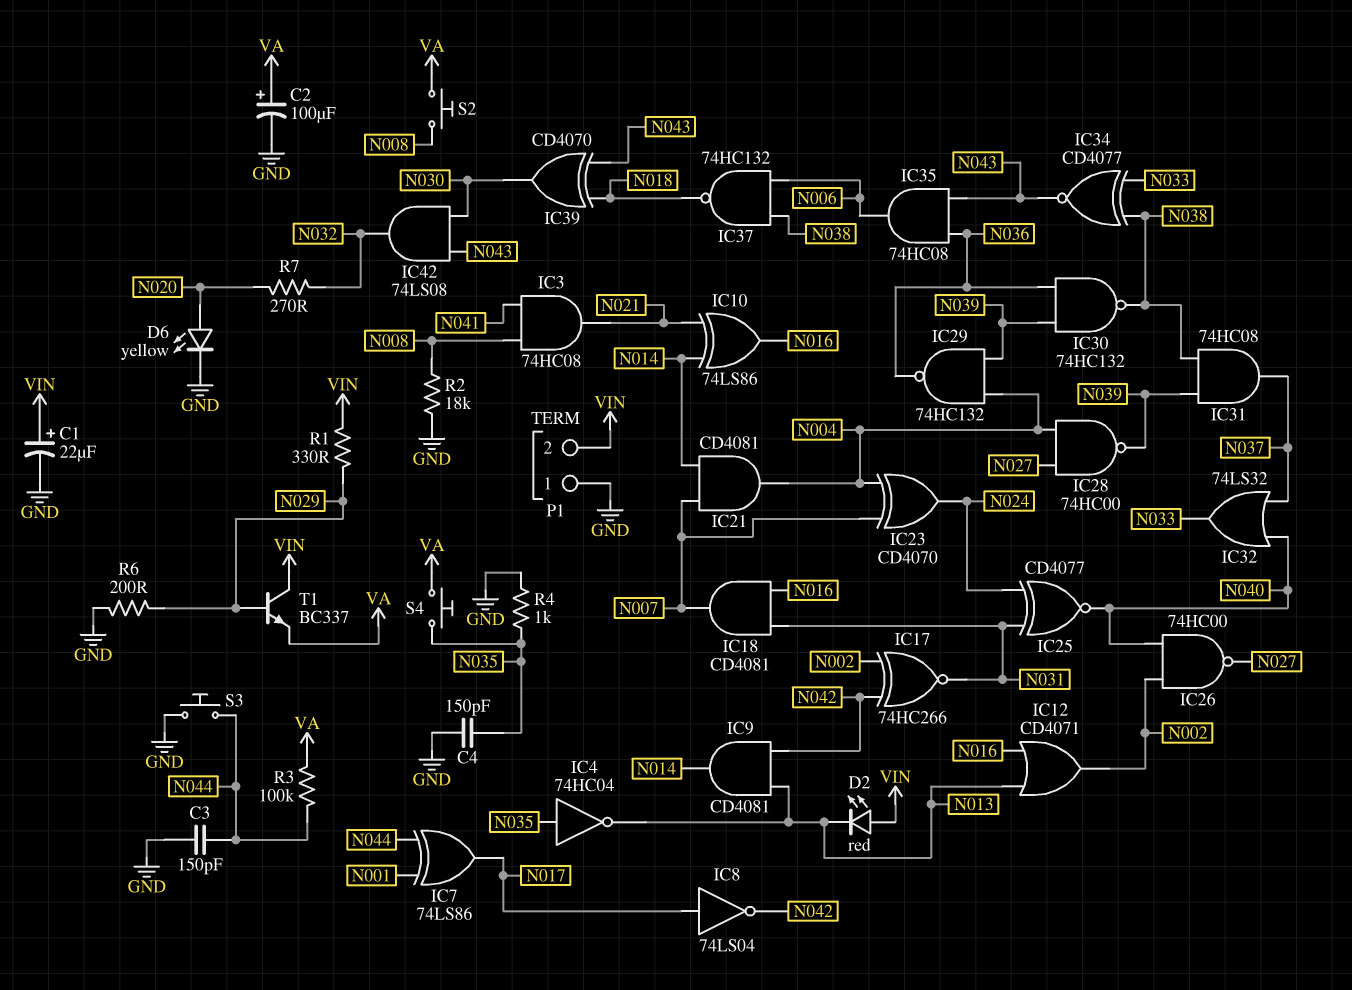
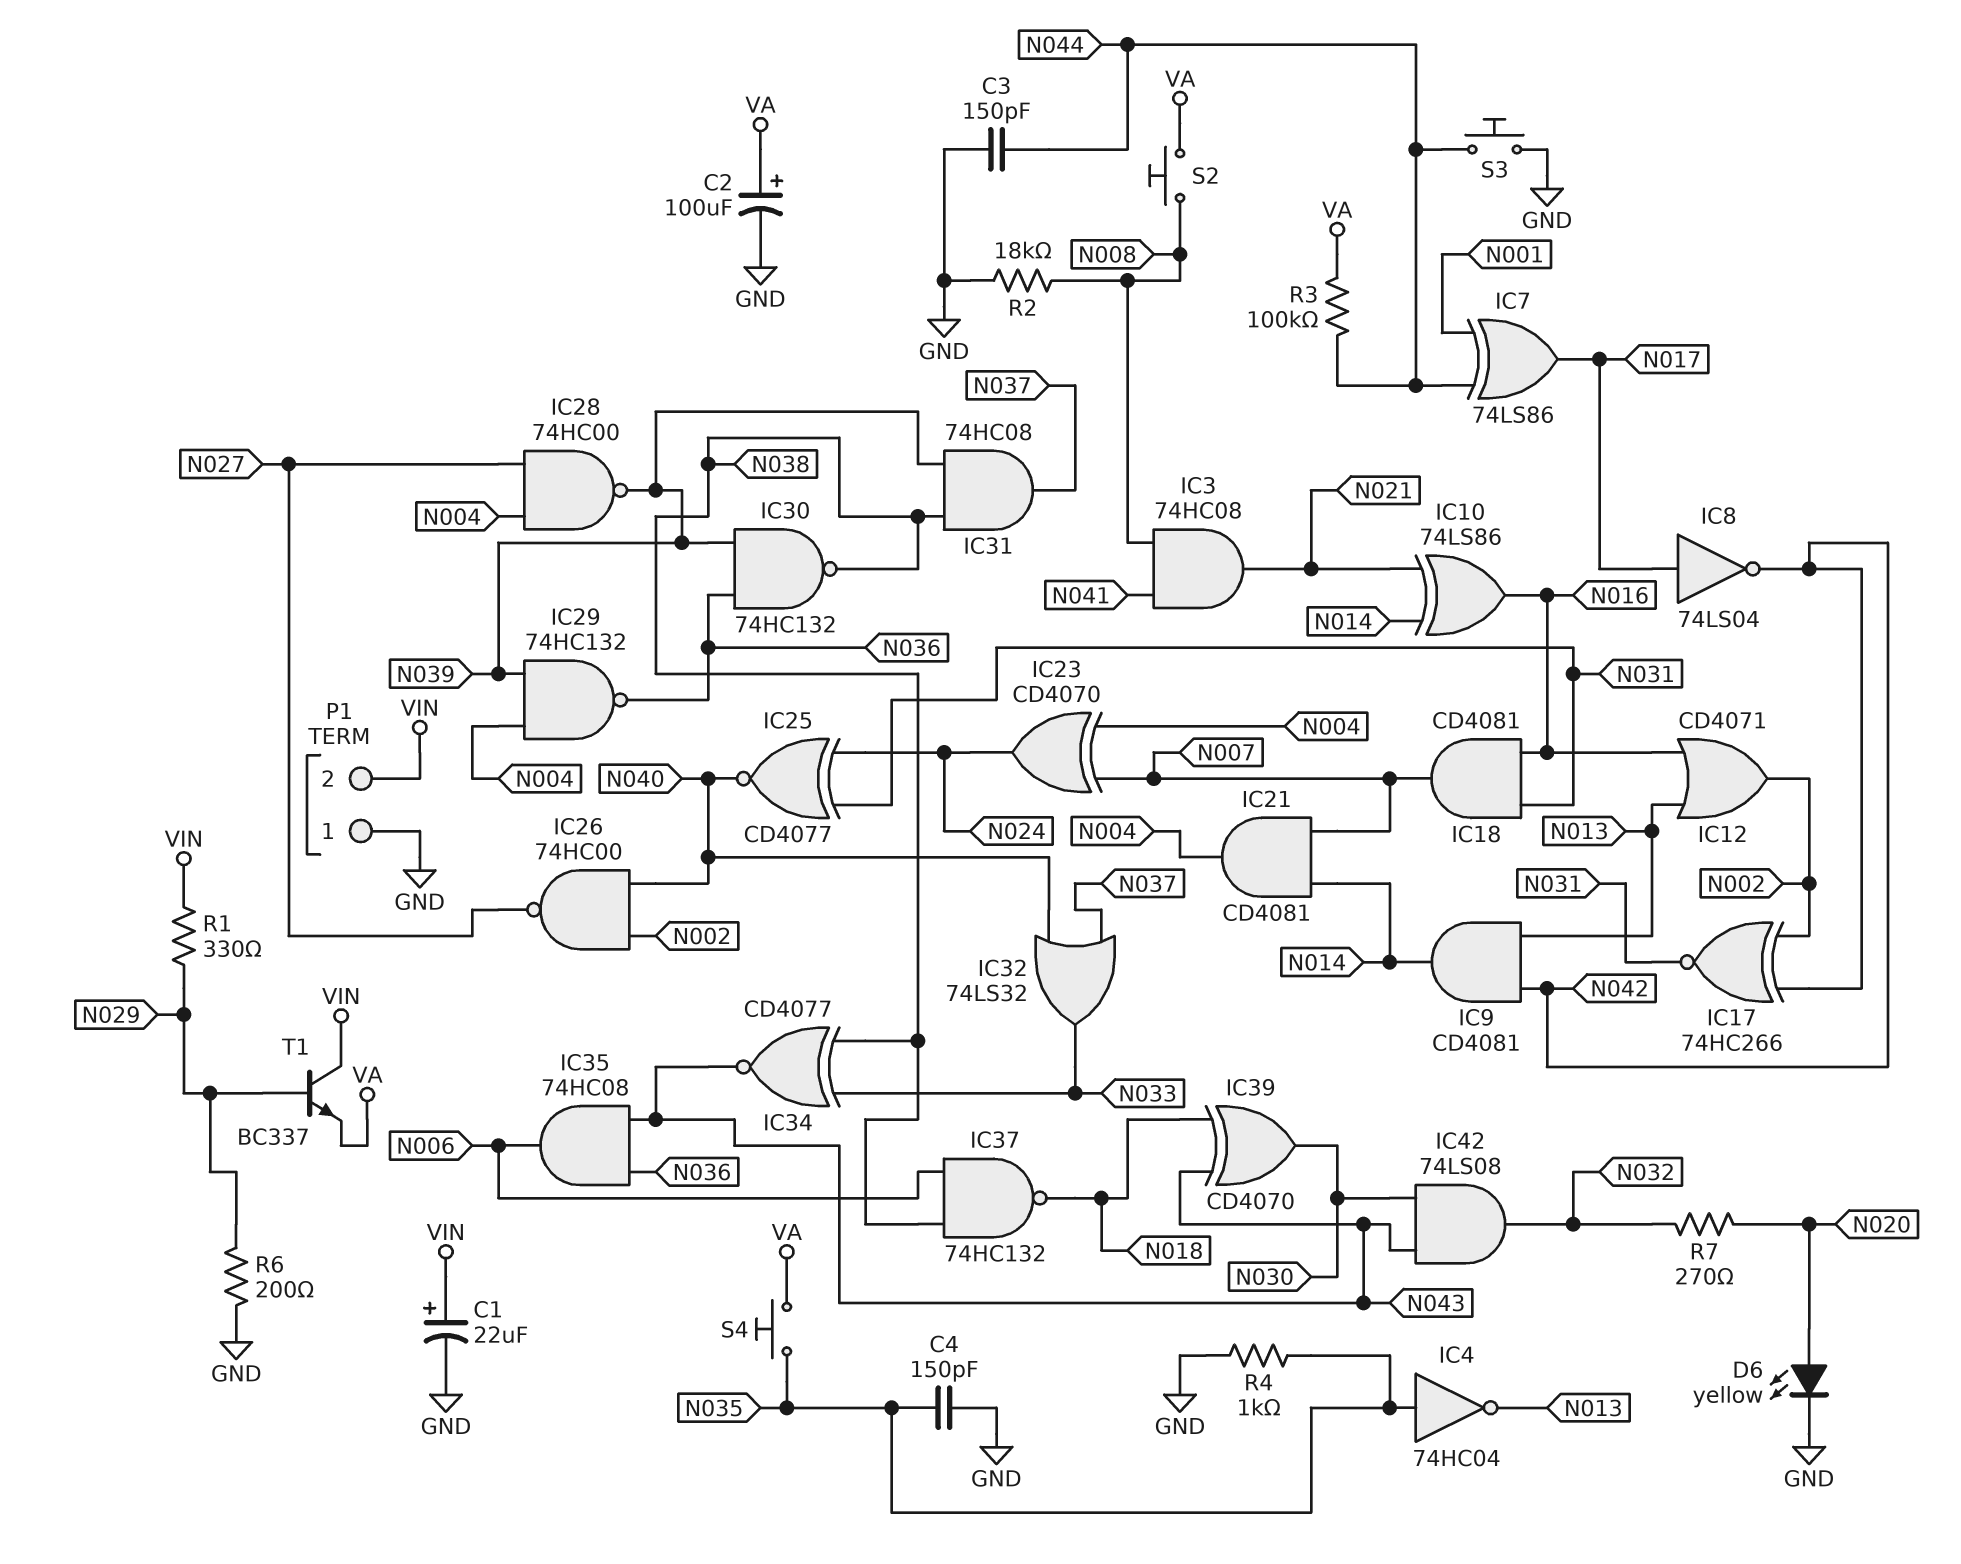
D2: LED red (A VIN, K N013) -> none

